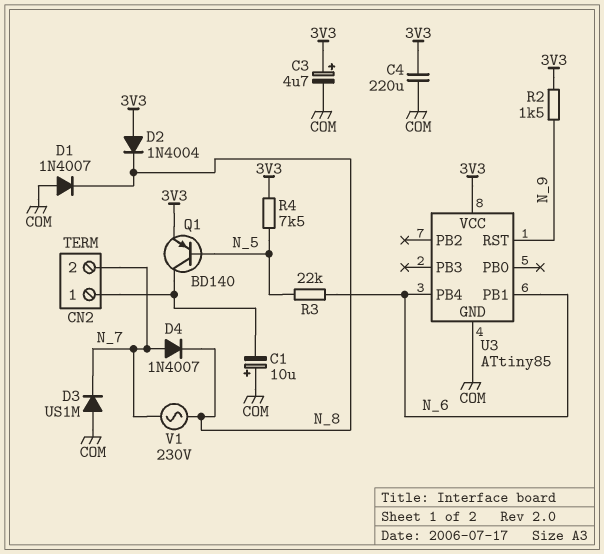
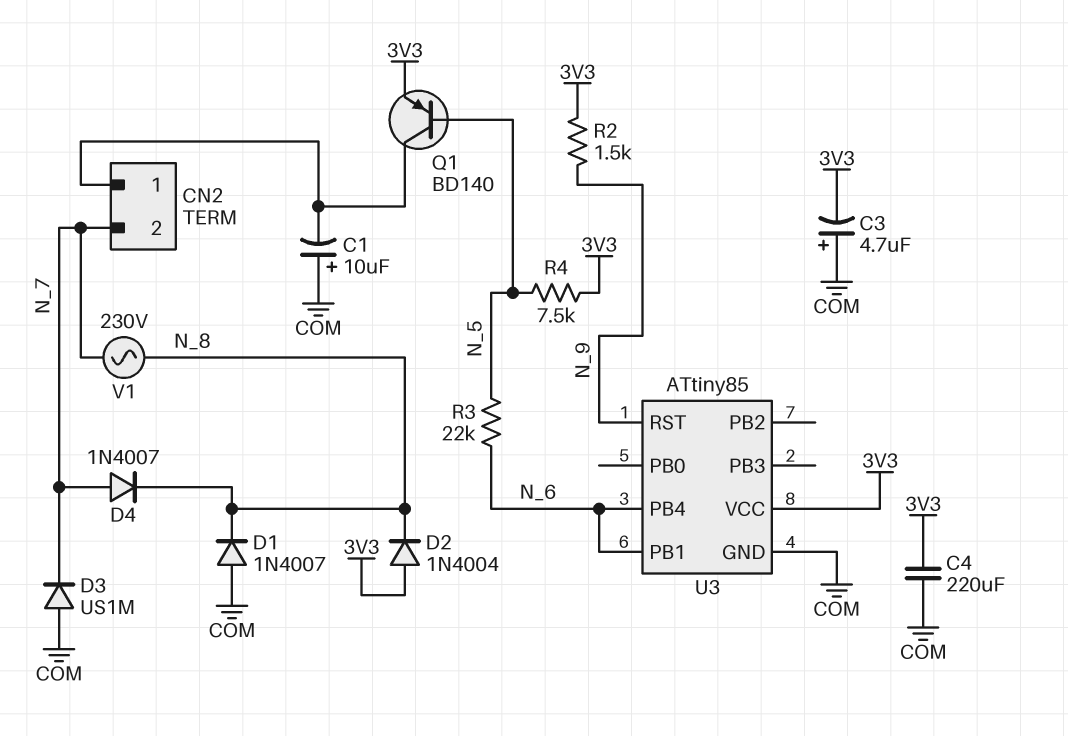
C3: 4.7uF (plus 3V3, minus COM) -> 4.7uF (plus COM, minus 3V3)

